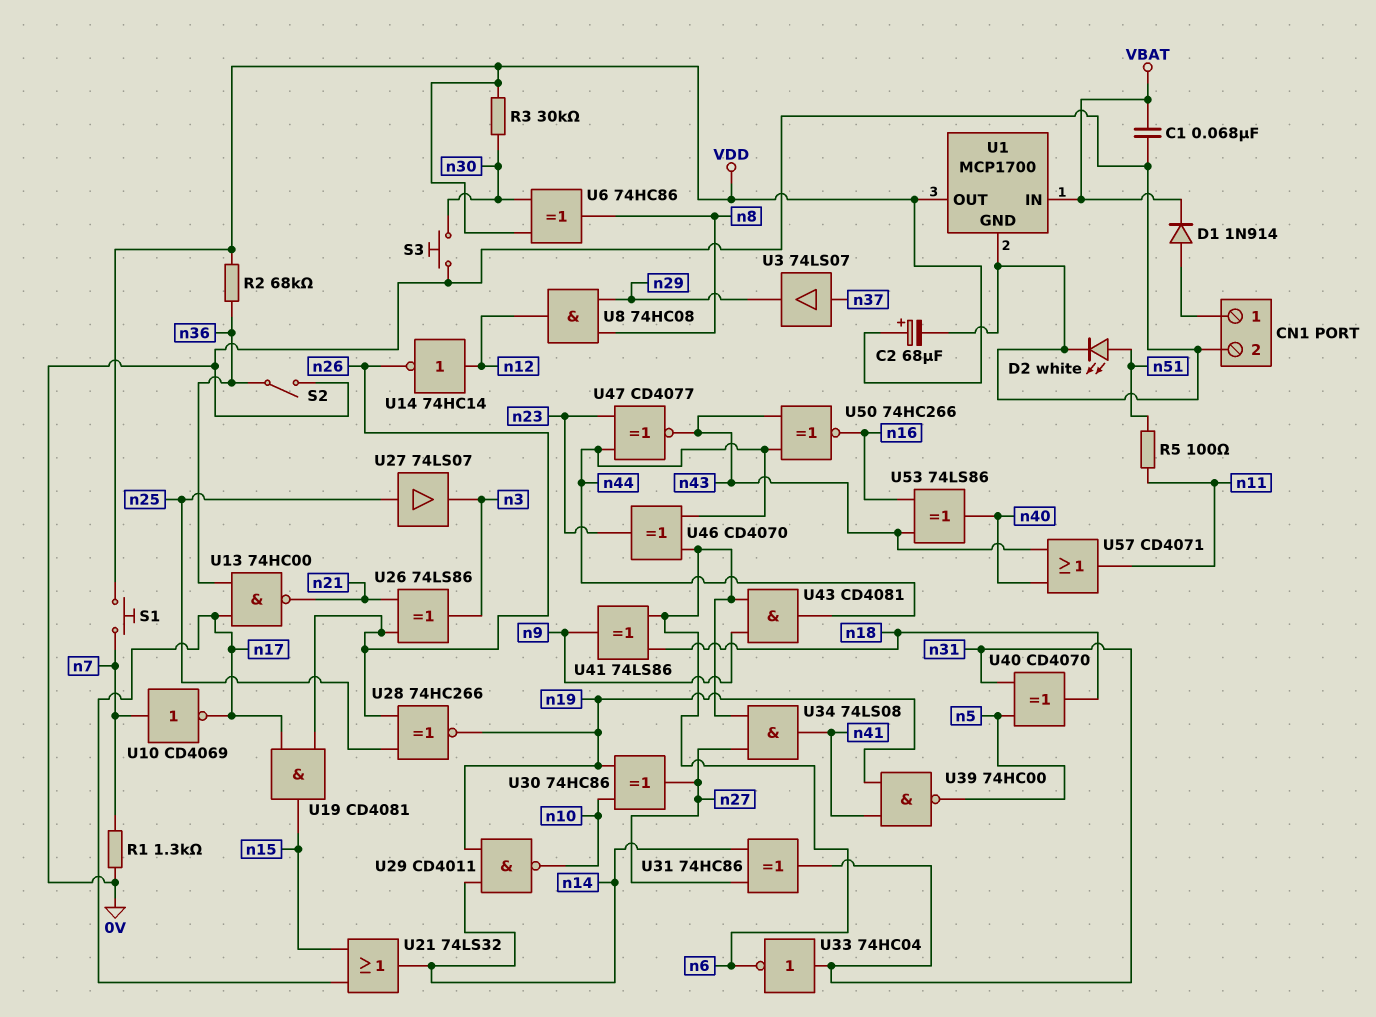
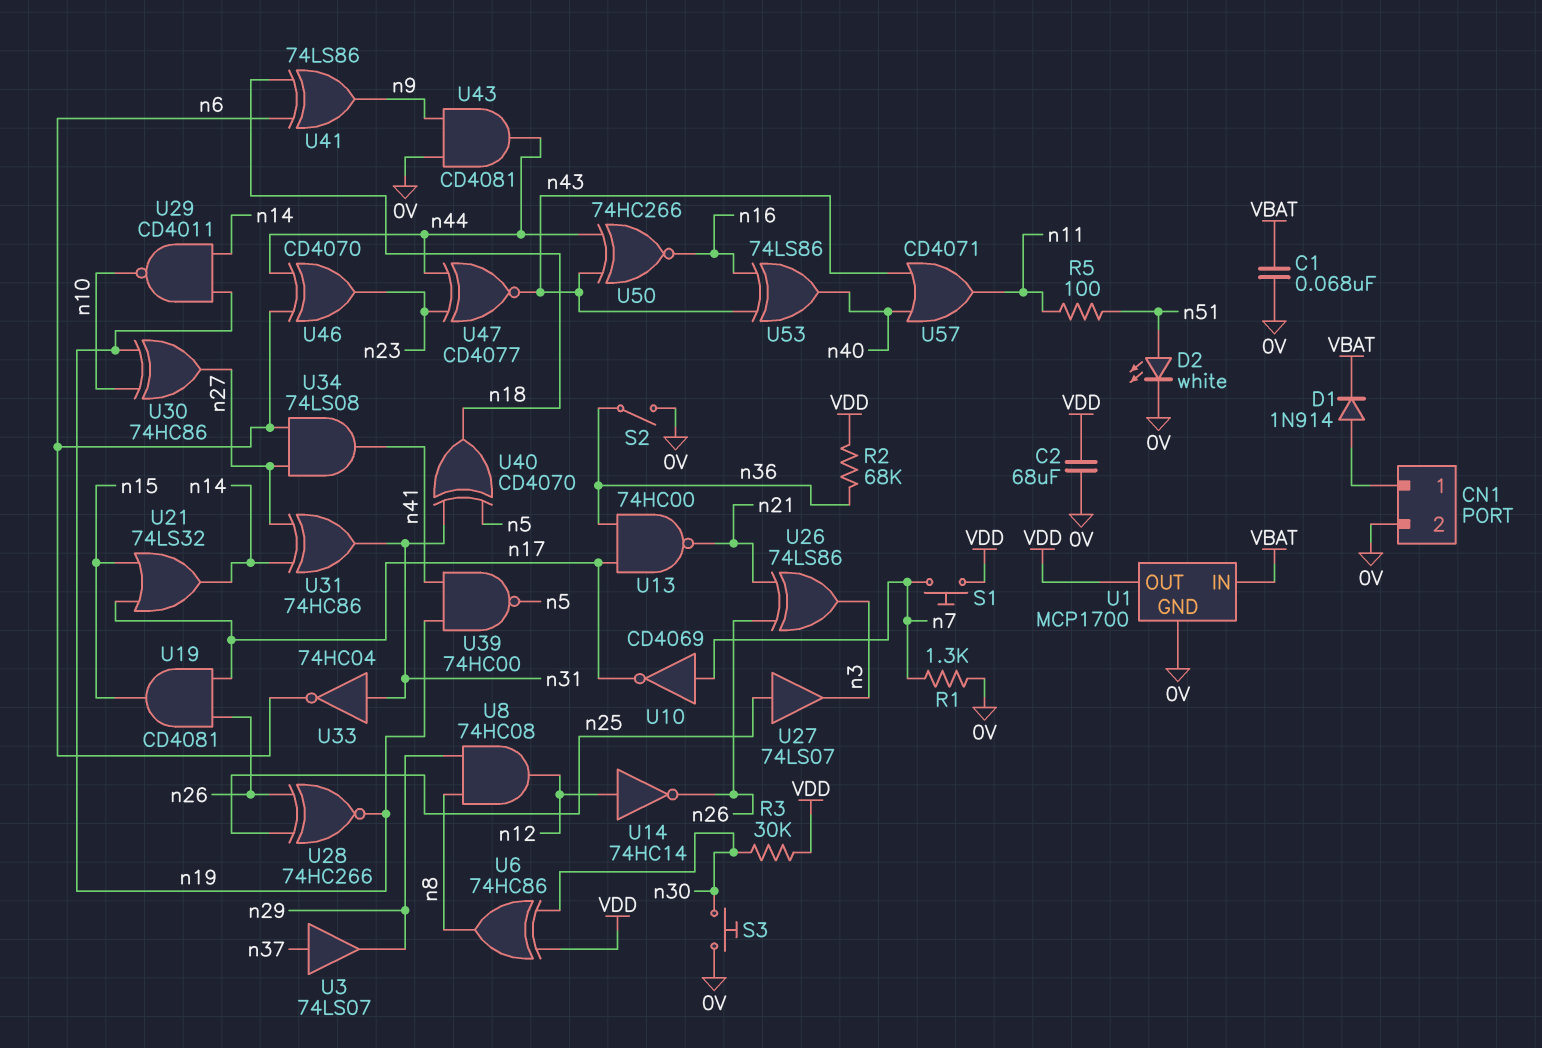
C2: 68uF (plus VDD, minus 0V) -> 68uF (0V, VDD)
U43: AND CD4081 (in n6, in n9, out n44) -> AND CD4081 (in 0V, in n9, out n44)

